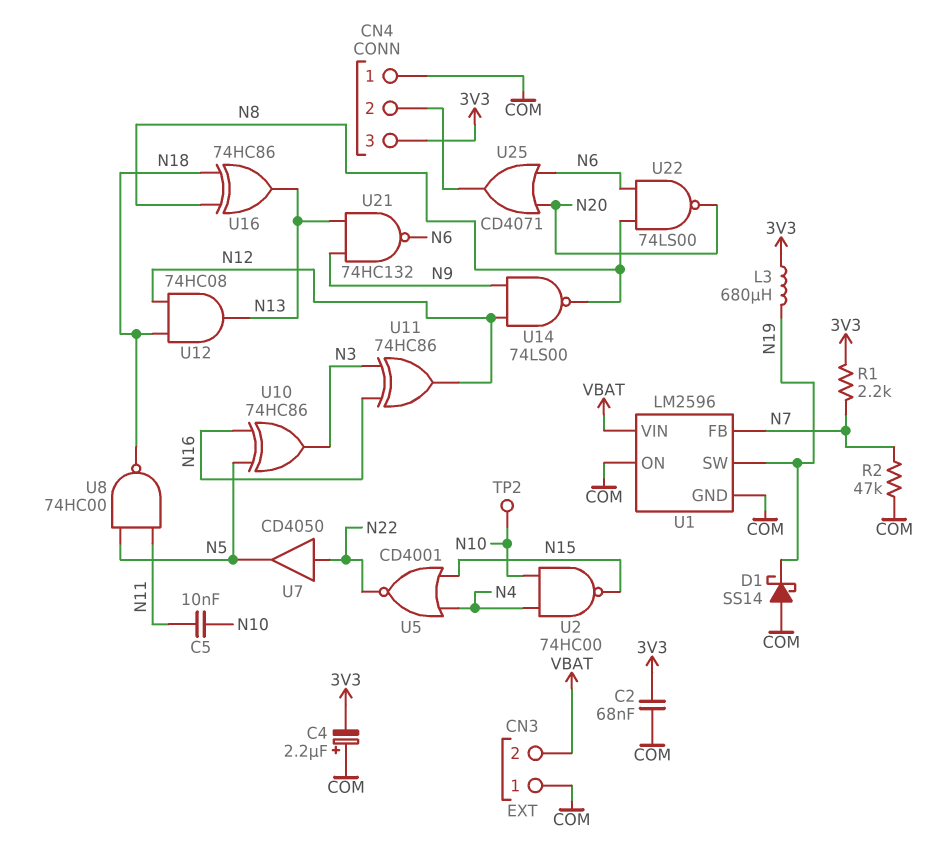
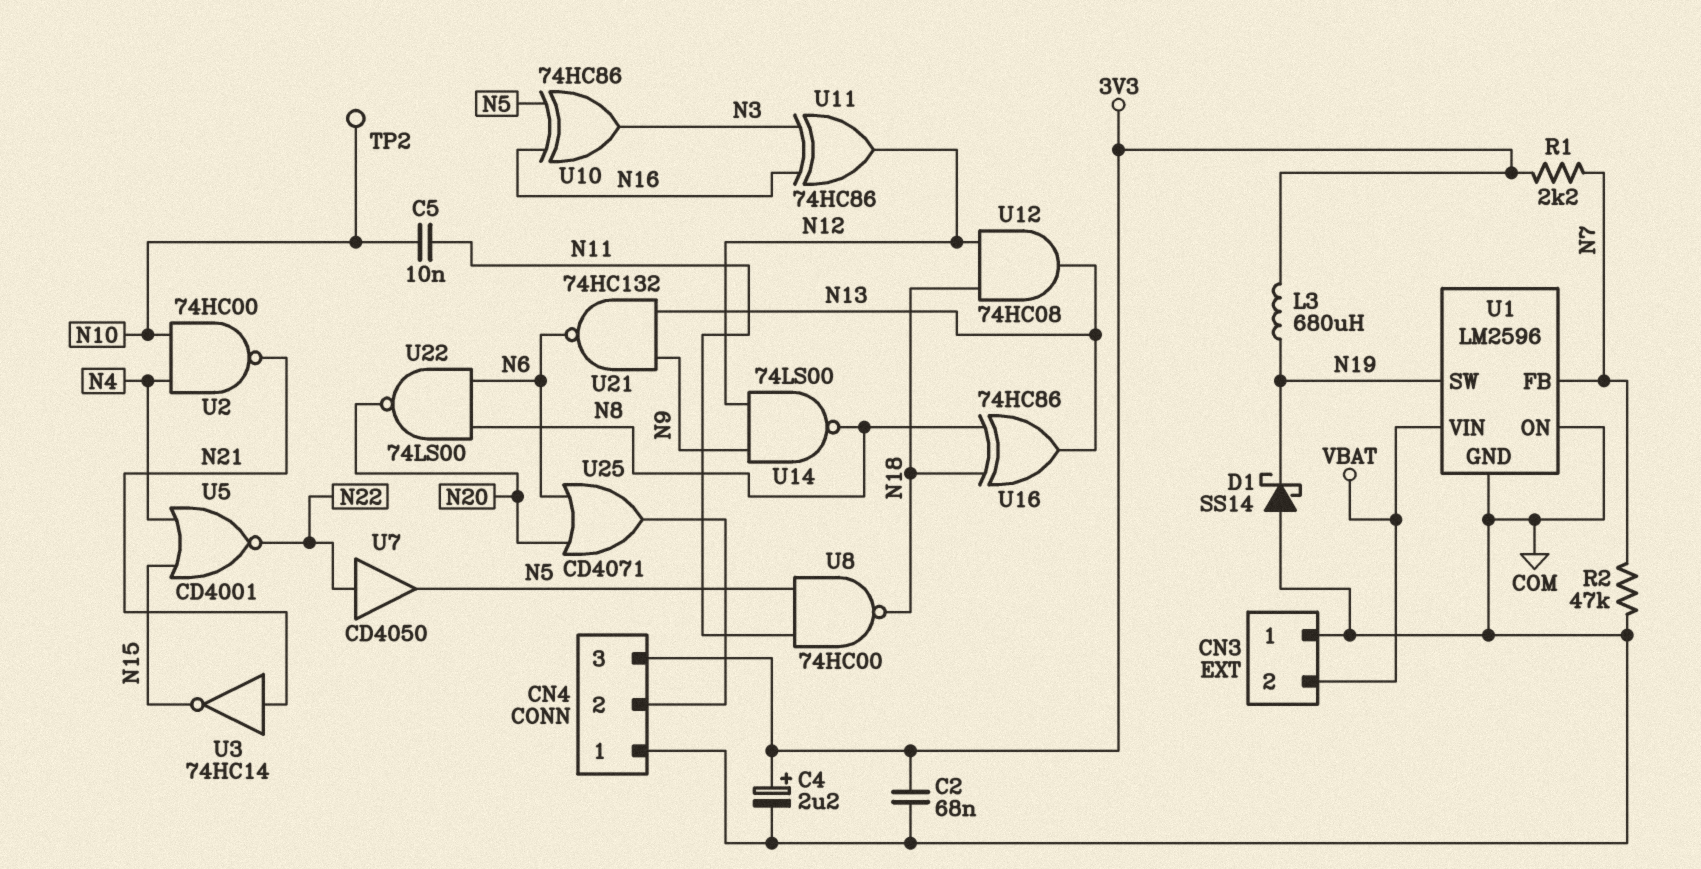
C4: 2.2uF (plus COM, minus 3V3) -> 2.2uF (plus 3V3, minus COM)
U2: NAND 74HC00 (in N4, in N10, out N15) -> NAND 74HC00 (in N4, in N10, out N21)
U3: none -> NOT 74HC14 (in N21, out N15)

